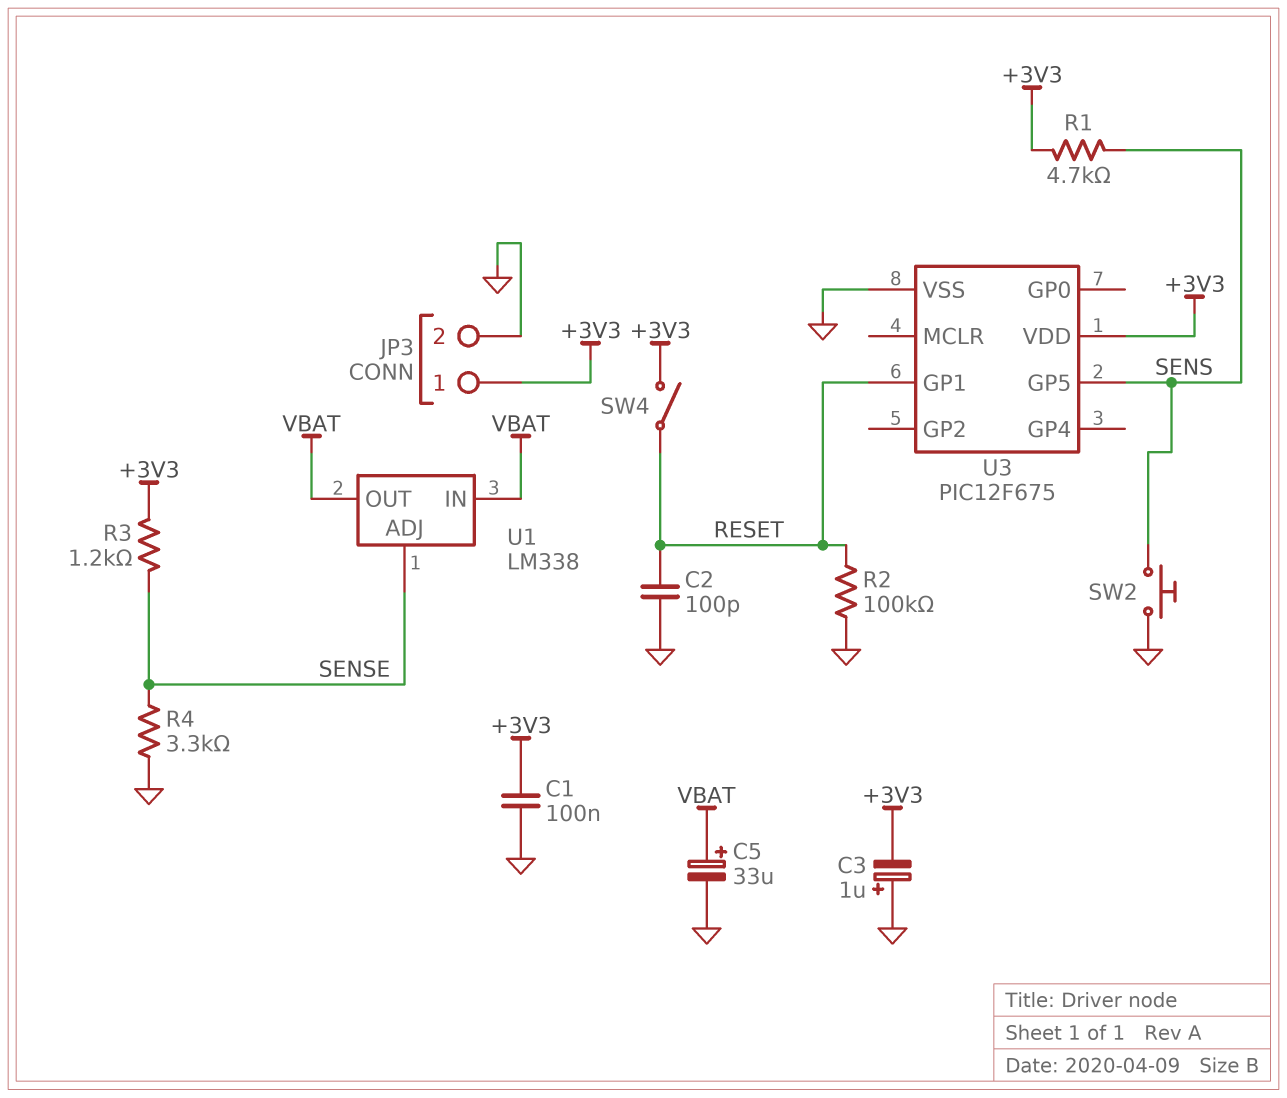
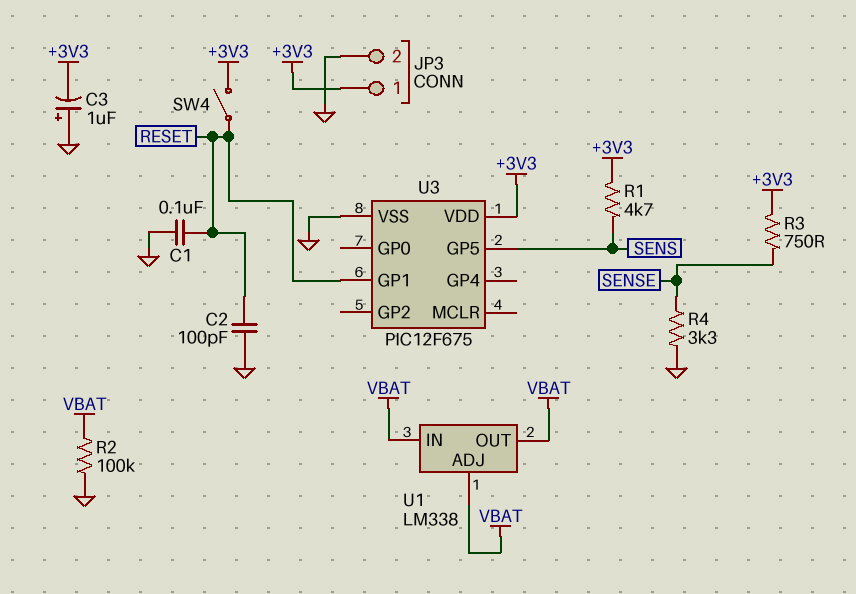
C1: 100nF (+3V3, GND) -> 100nF (GND, RESET)
C5: 33uF (plus VBAT, minus GND) -> none
R2: 100k (GND, RESET) -> 100k (GND, VBAT)
R3: 1.2k (+3V3, SENSE) -> 750 (+3V3, SENSE)
SW2: button (GND, SENS) -> none
U1 pin ADJ: SENSE -> VBAT

